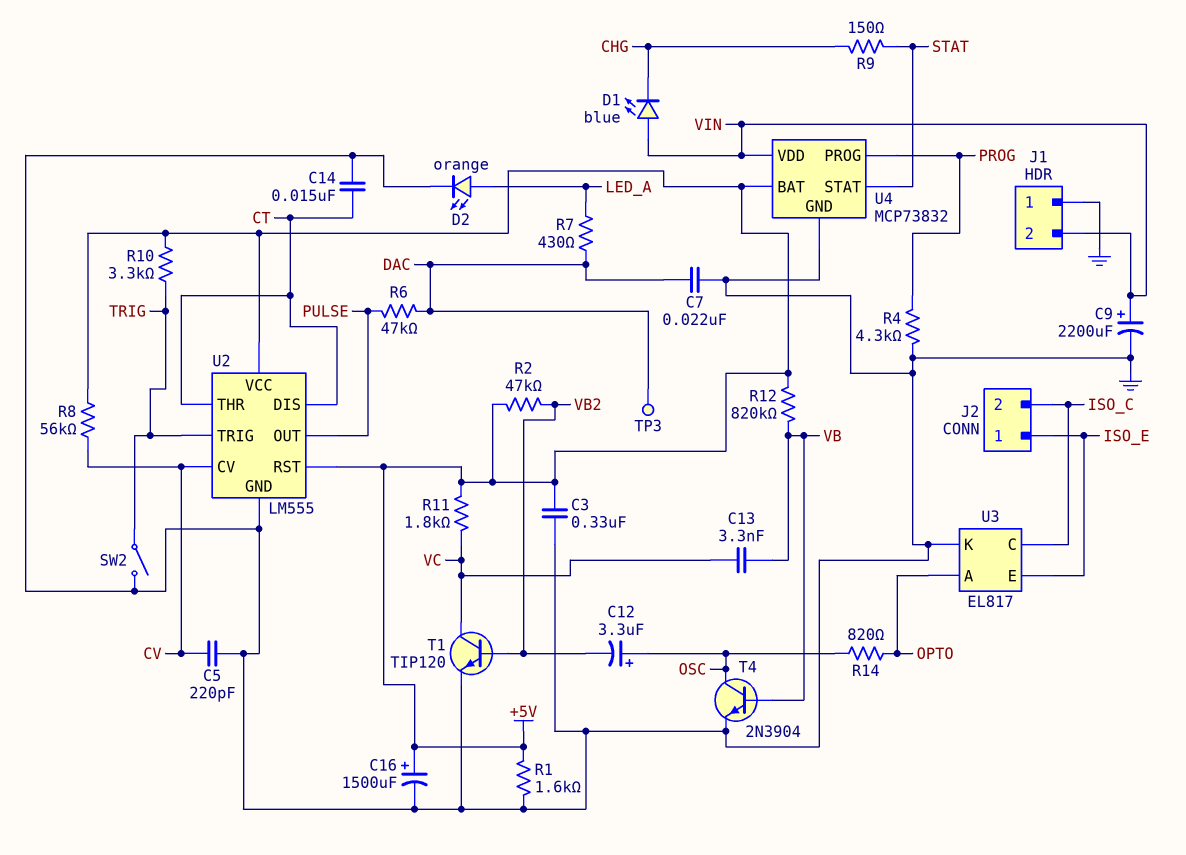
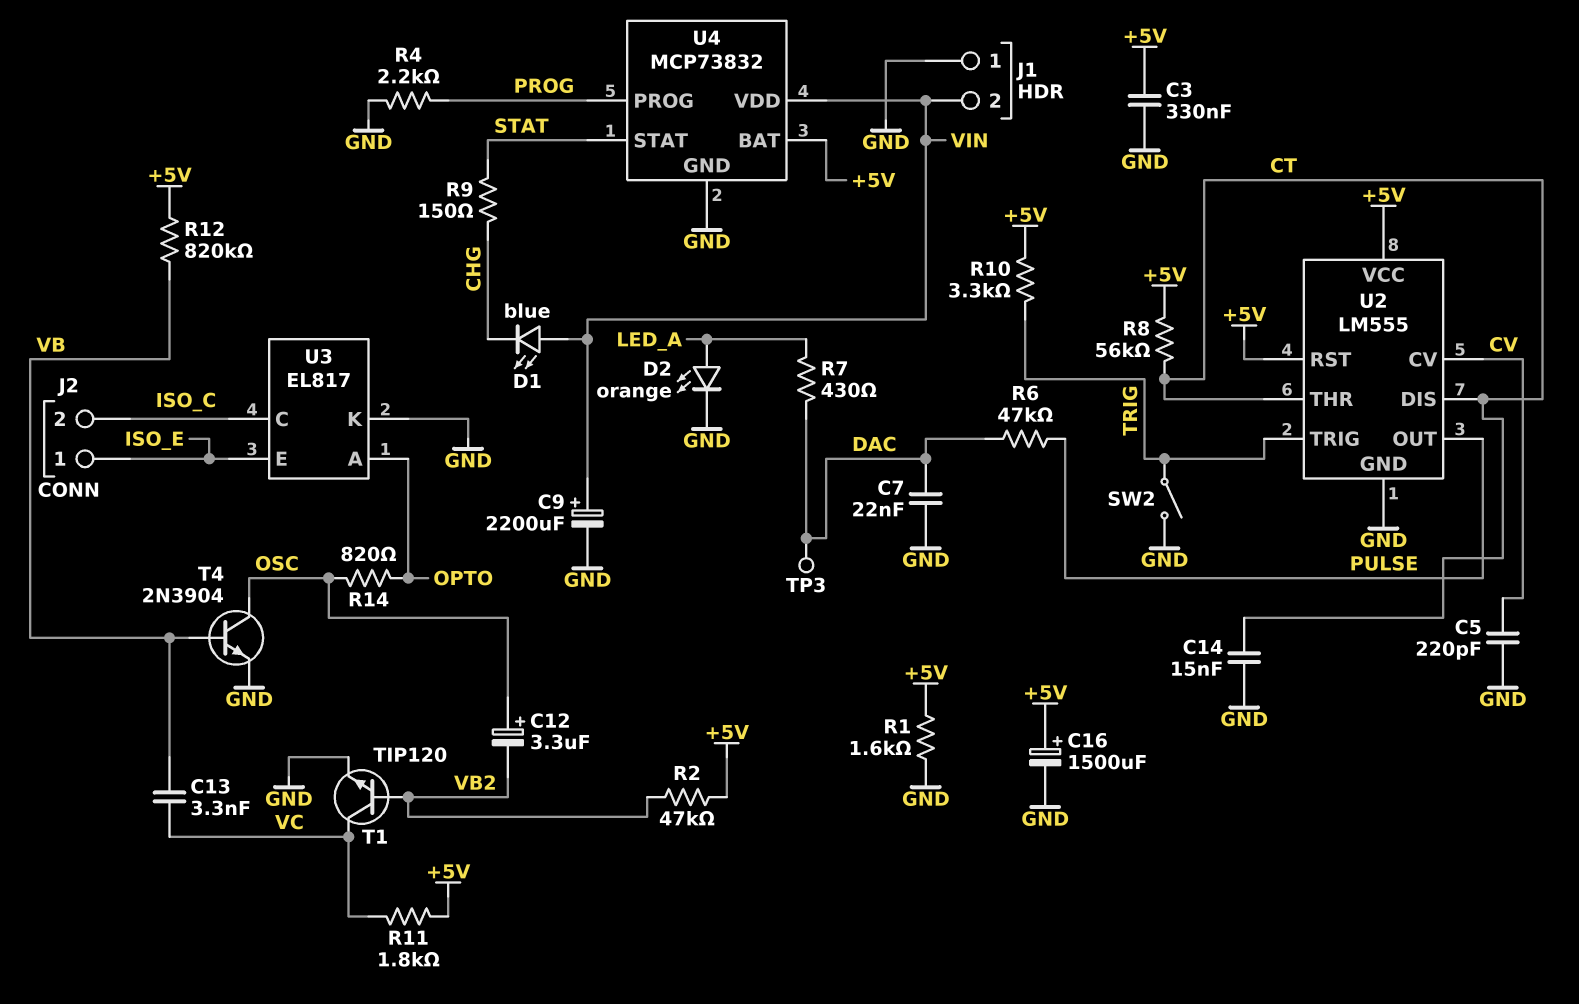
R4: 4.3k (GND, PROG) -> 2.2k (GND, PROG)
R8: 56k (+5V, CV) -> 56k (+5V, CT)

